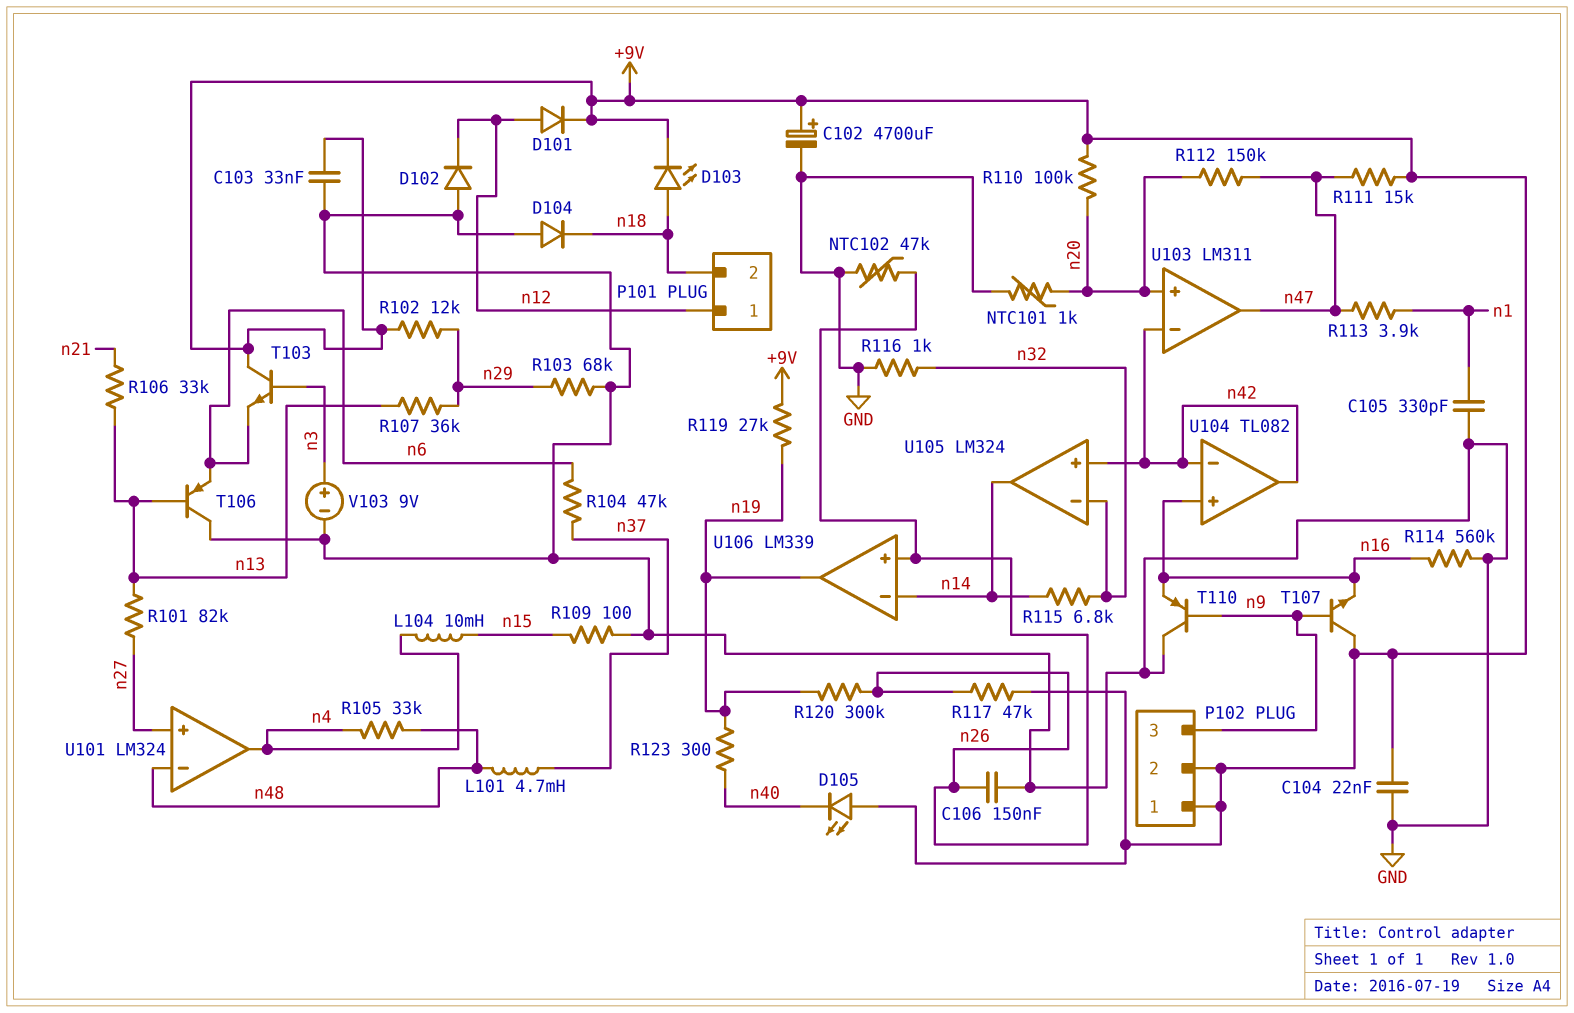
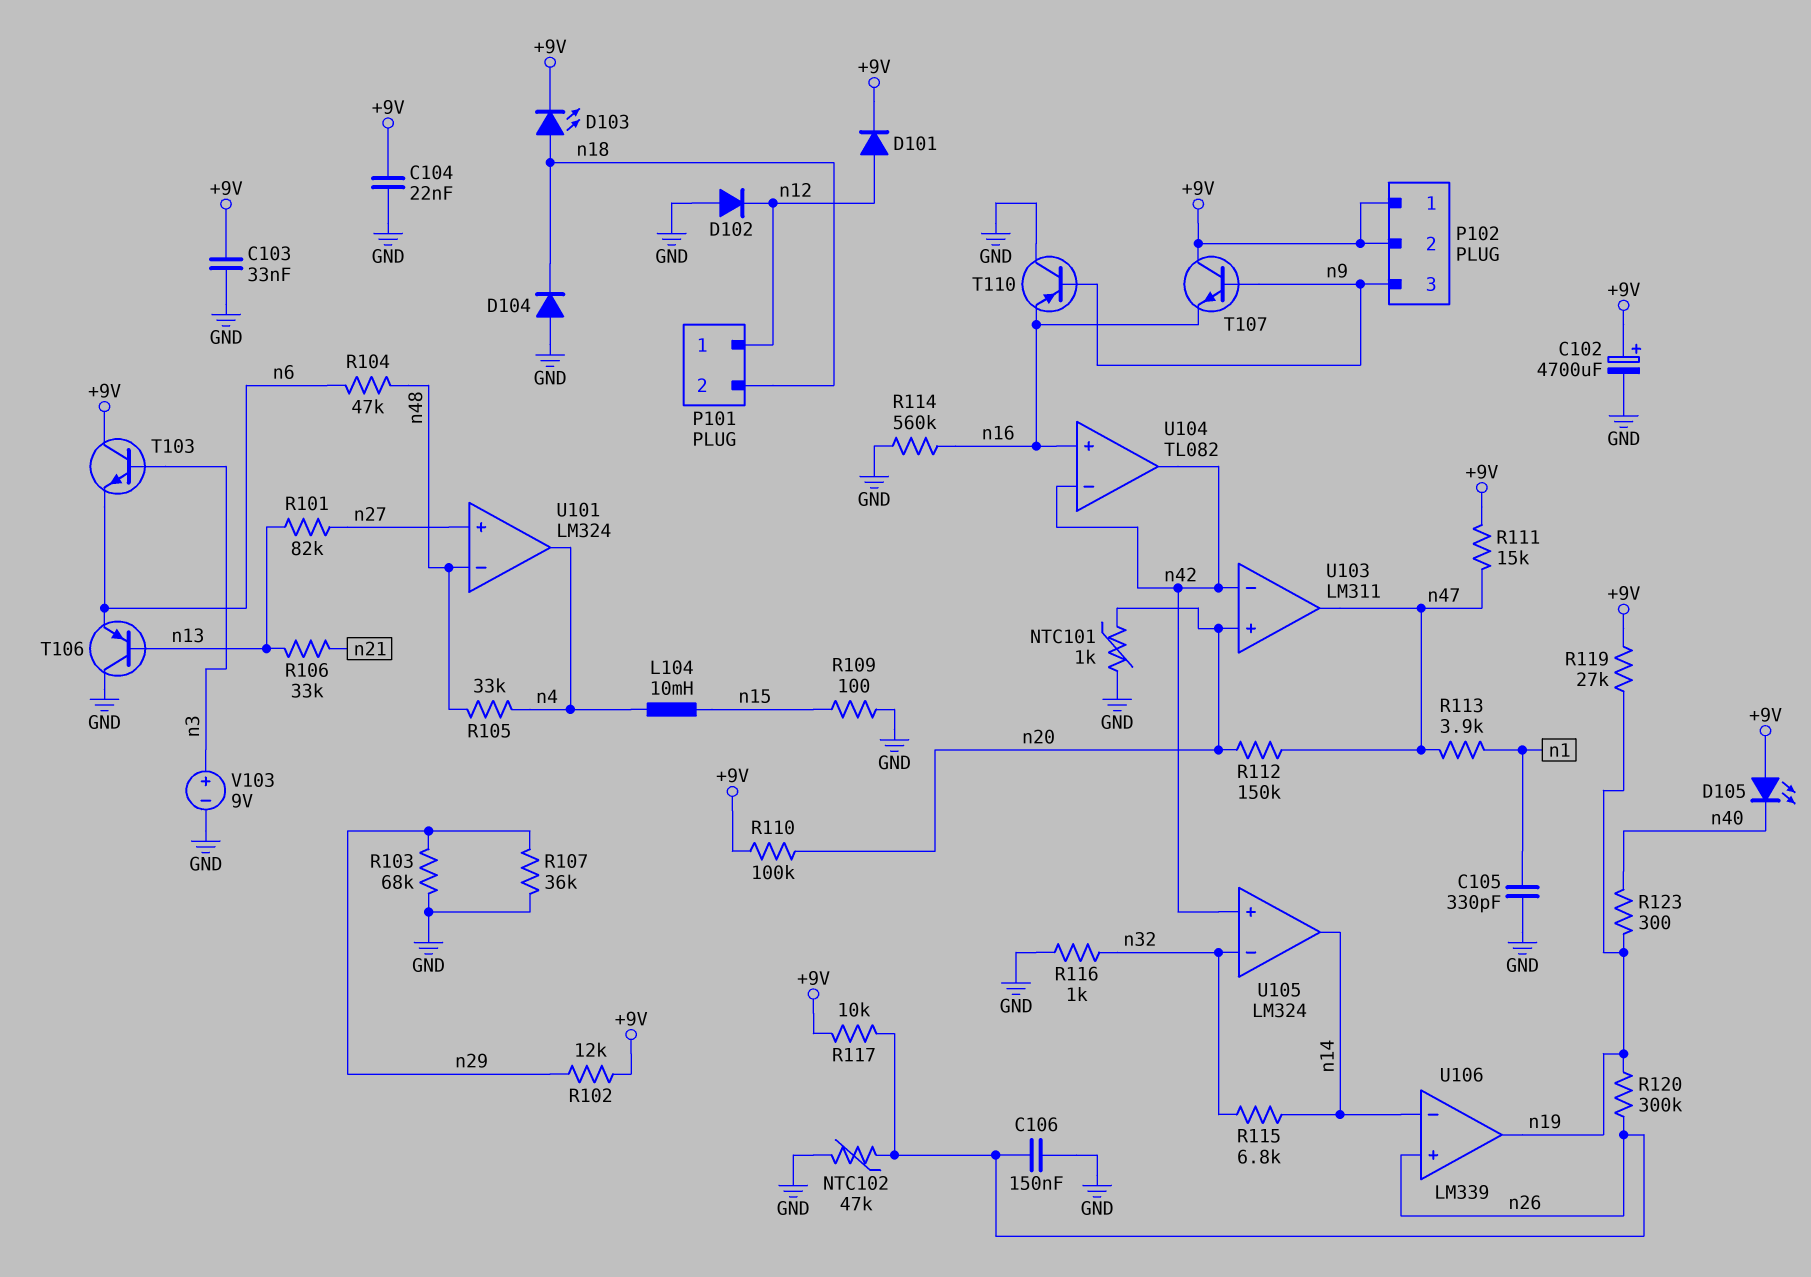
L101: 4.7mH (n37, n48) -> none
R104: 47k (n6, n37) -> 47k (n6, n48)
R107: 36k (n13, n29) -> 36k (GND, n29)
R117: 47k (+9V, n26) -> 10k (+9V, n26)

